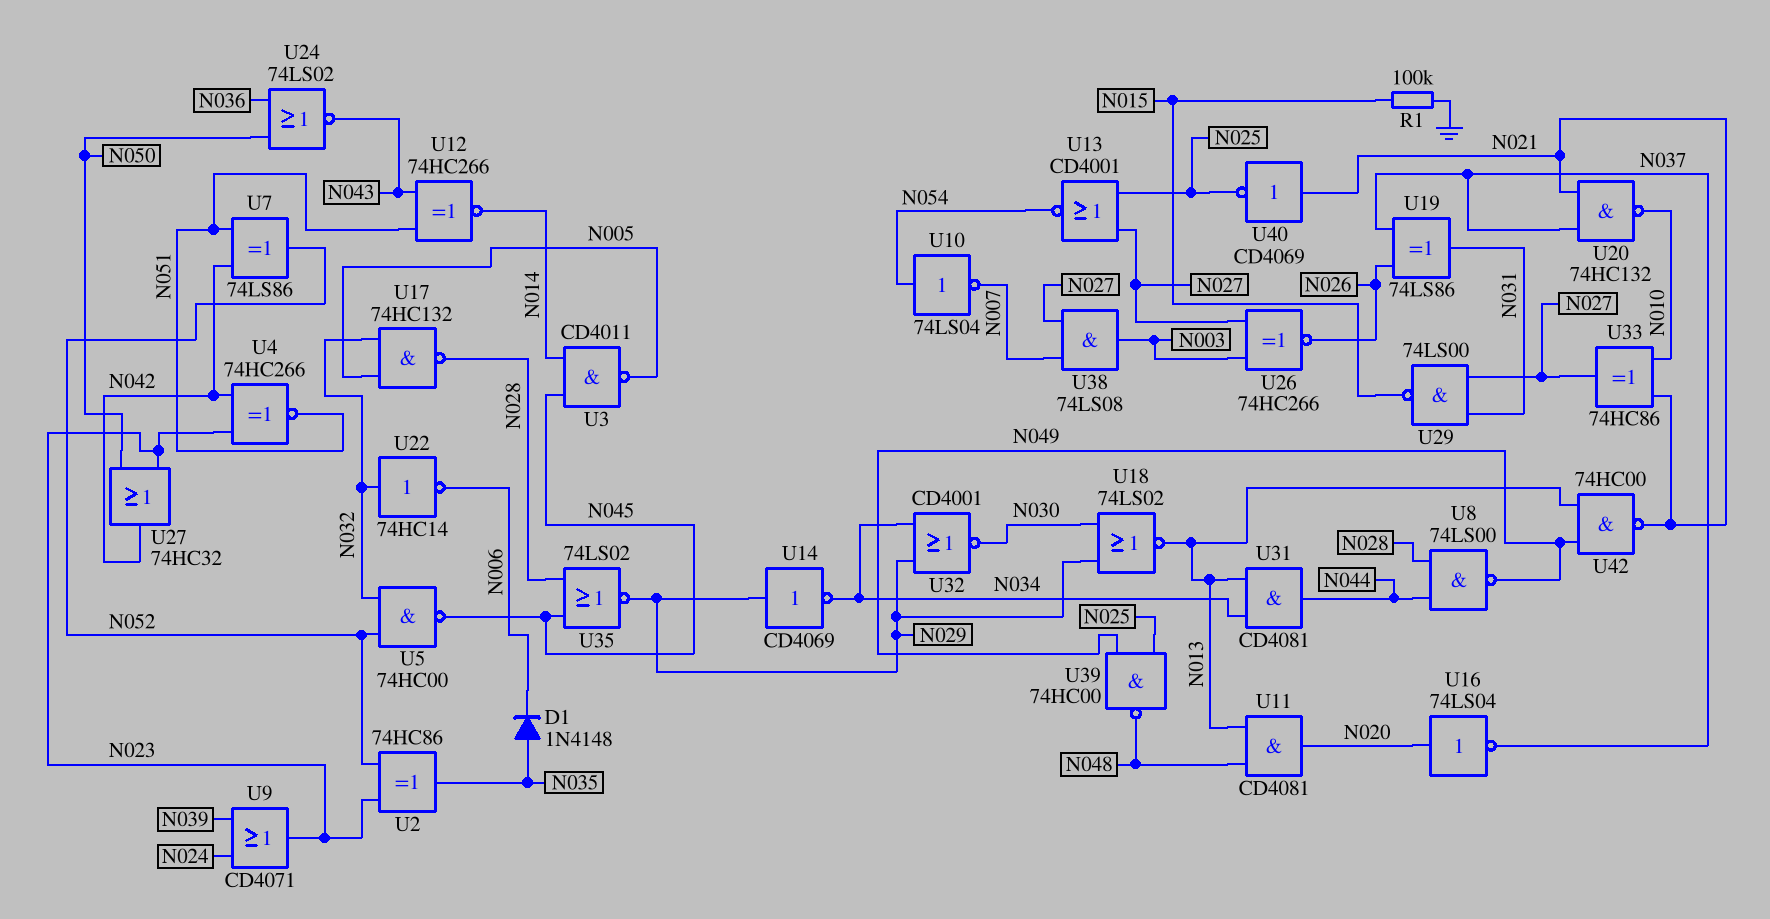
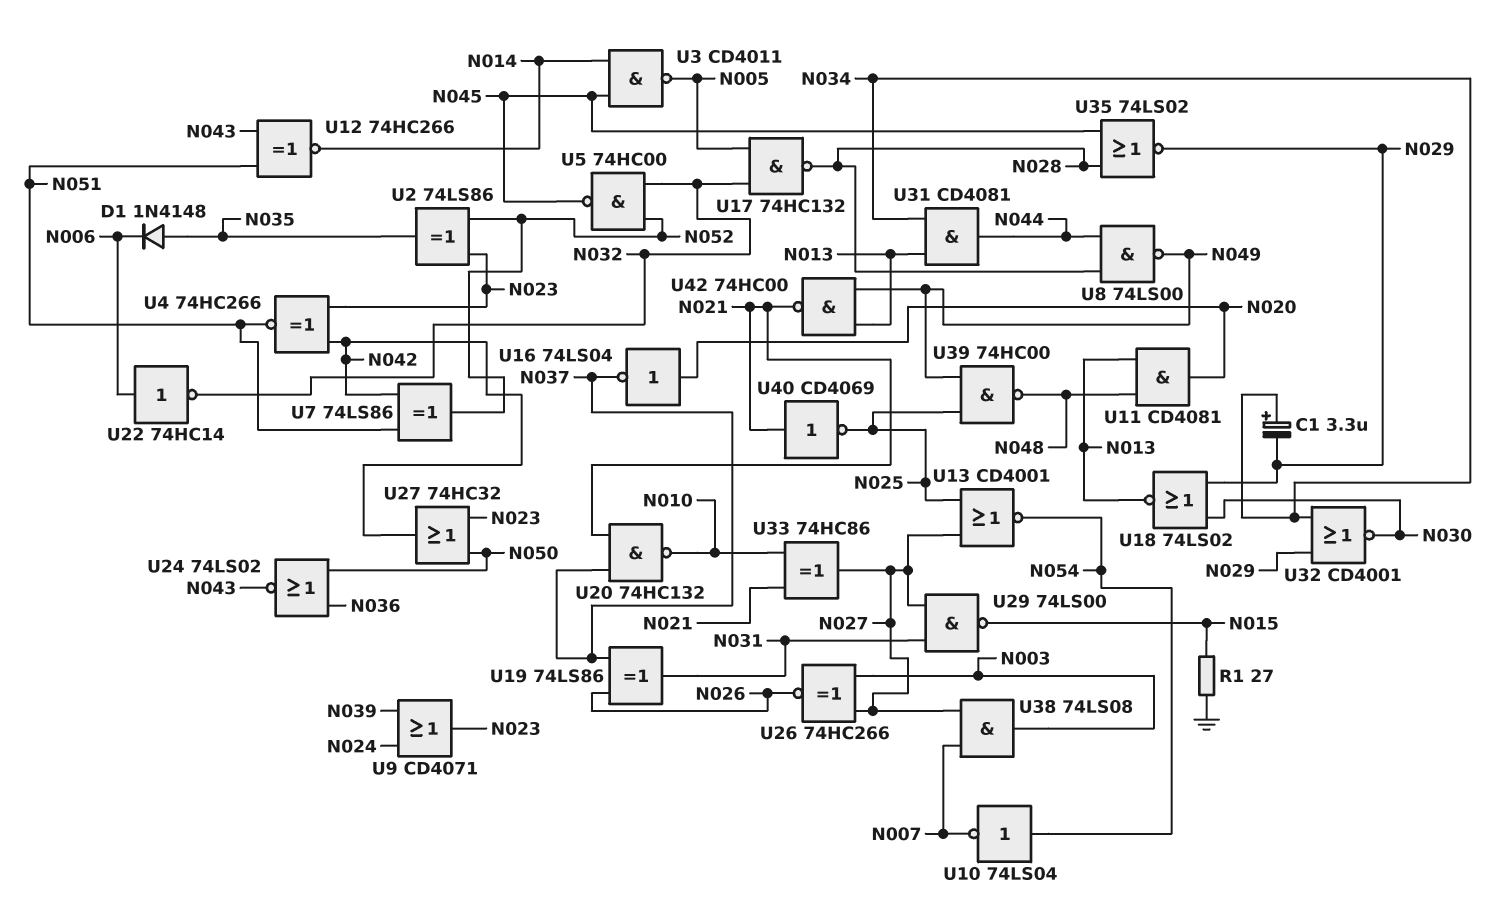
C1: none -> 3.3uF (plus N034, minus N029)
R1: 100k (GND, N015) -> 27 (GND, N015)
U2: XOR 74HC86 (in N023, in N052, out N035) -> XOR 74LS86 (in N023, in N052, out N035)
U14: NOT CD4069 (in N029, out N034) -> none
U22: NOT 74HC14 (in N032, out N006) -> NOT 74HC14 (in N006, out N032)

